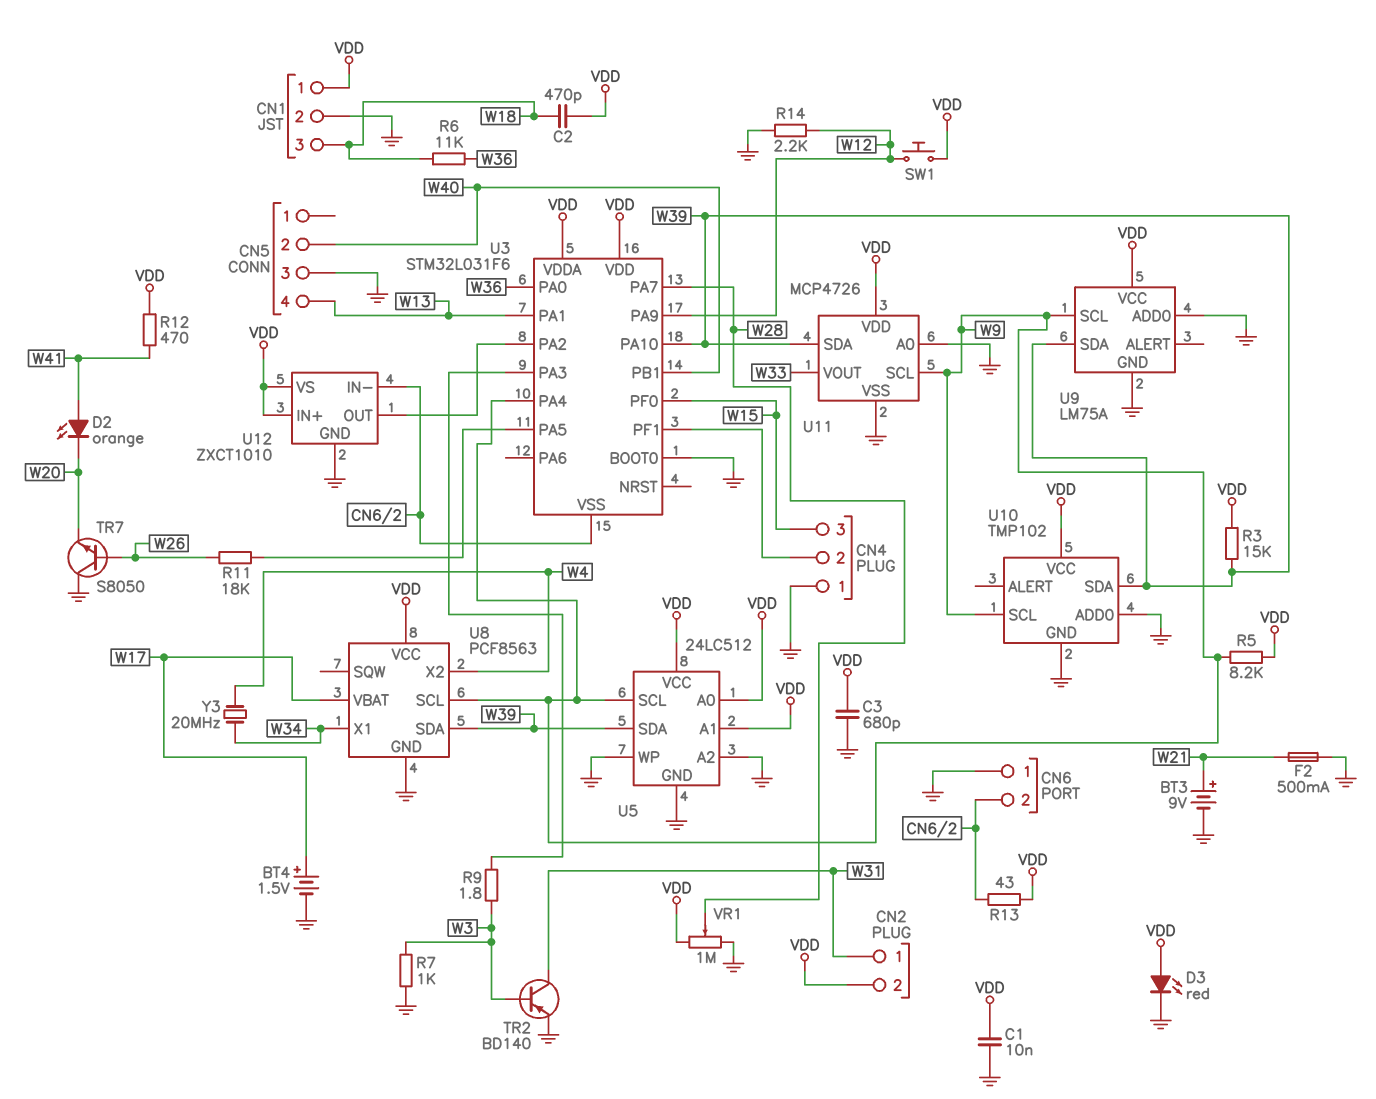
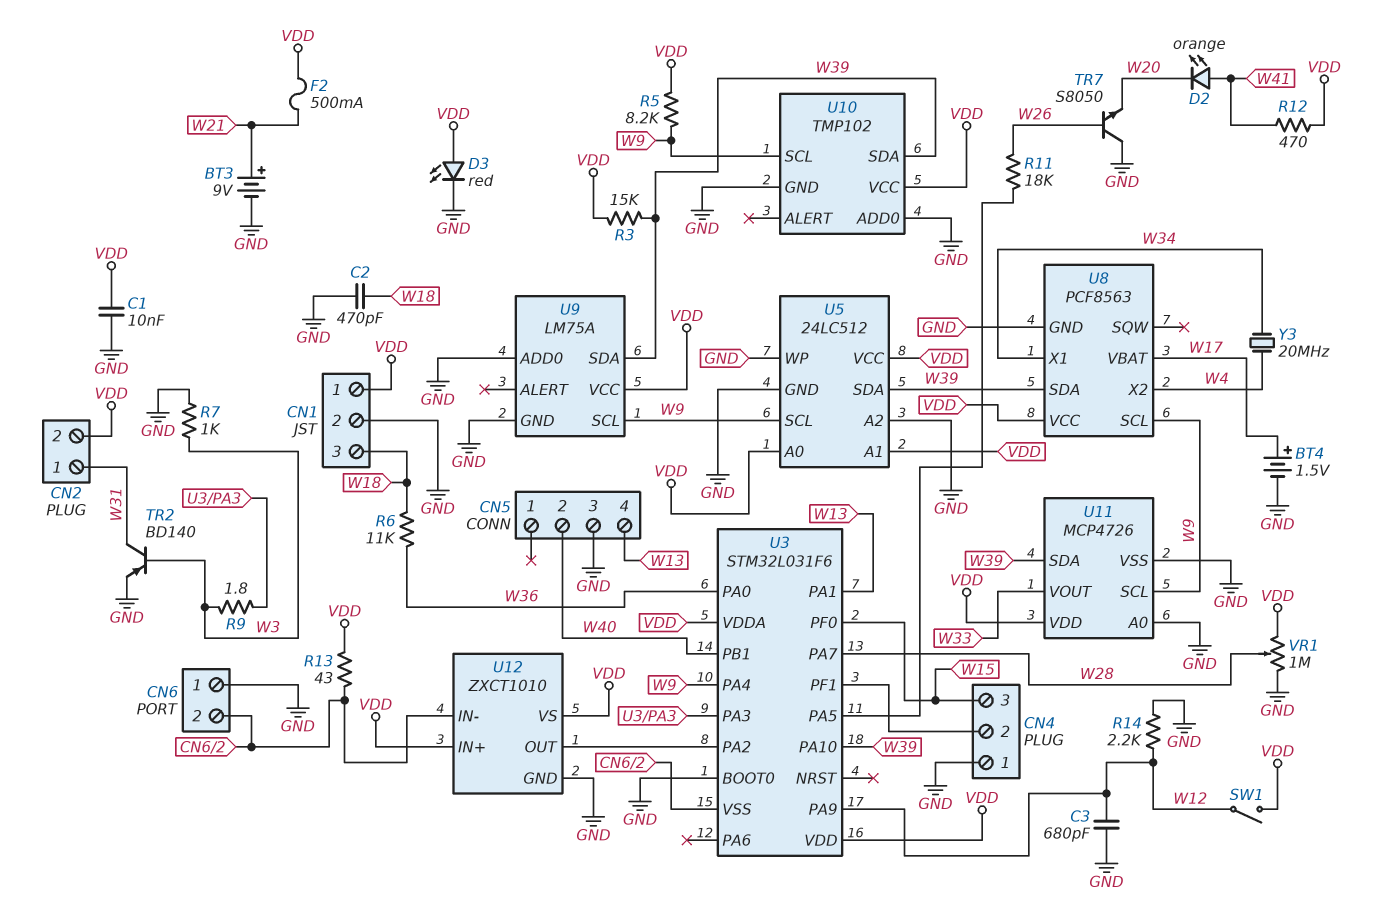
C2: 470pF (VDD, W18) -> 470pF (GND, W18)
C3: 680pF (GND, VDD) -> 680pF (GND, W12)
F2: 500mA (GND, W21) -> 500mA (VDD, W21)
SW1: button (VDD, W12) -> switch (VDD, W12)

